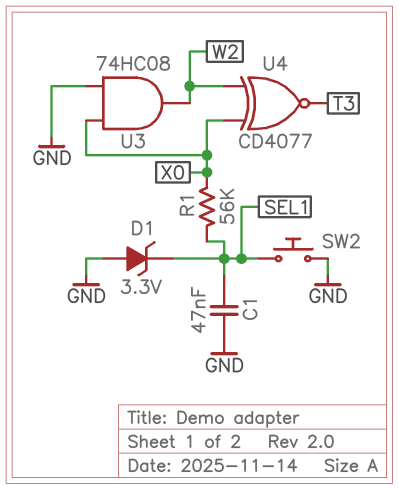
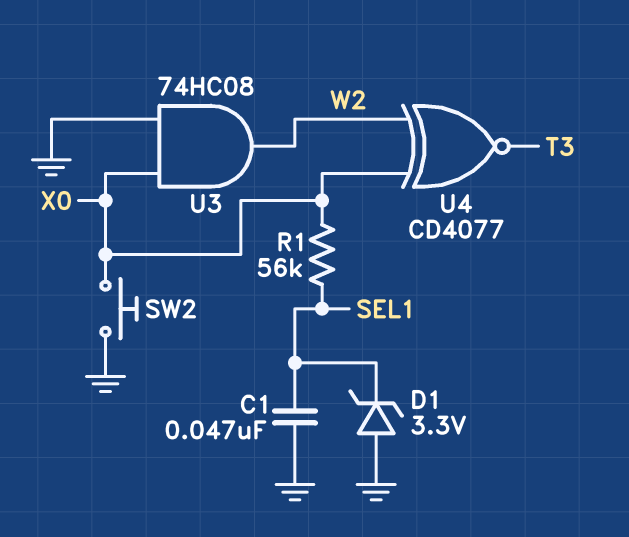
SW2: button (GND, SEL1) -> button (GND, X0)

